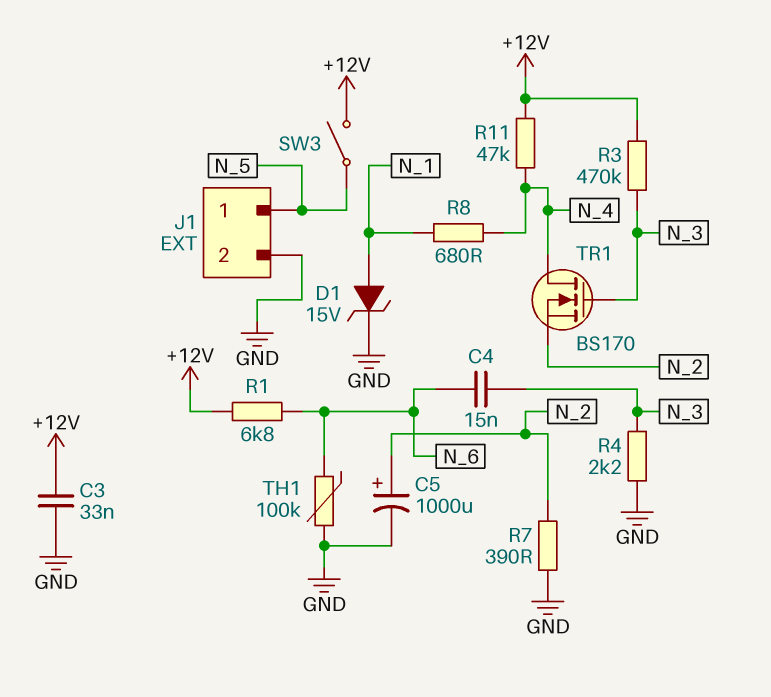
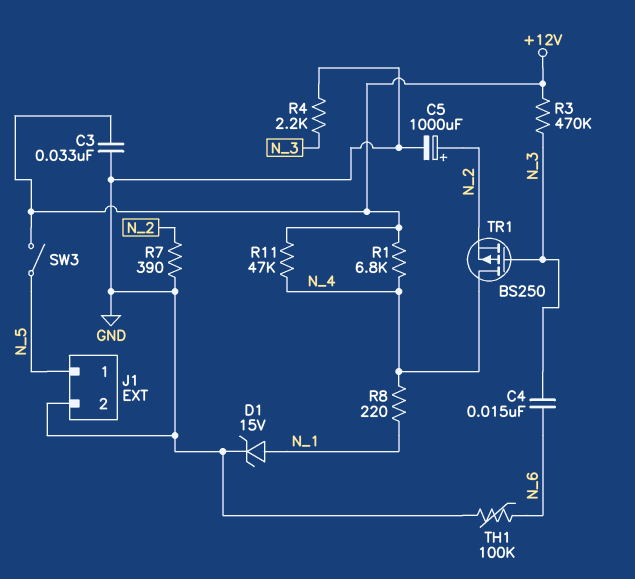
R1: 6.8k (+12V, N_6) -> 6.8k (+12V, N_4)
R8: 680 (N_1, N_4) -> 220 (N_1, N_4)
TR1: NMOS BS170 (G N_3, D N_4, S N_2) -> PMOS BS250 (G N_3, D N_4, S N_2)

